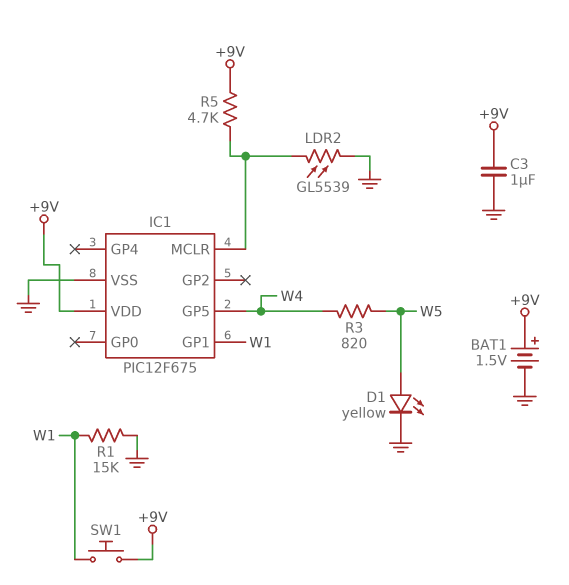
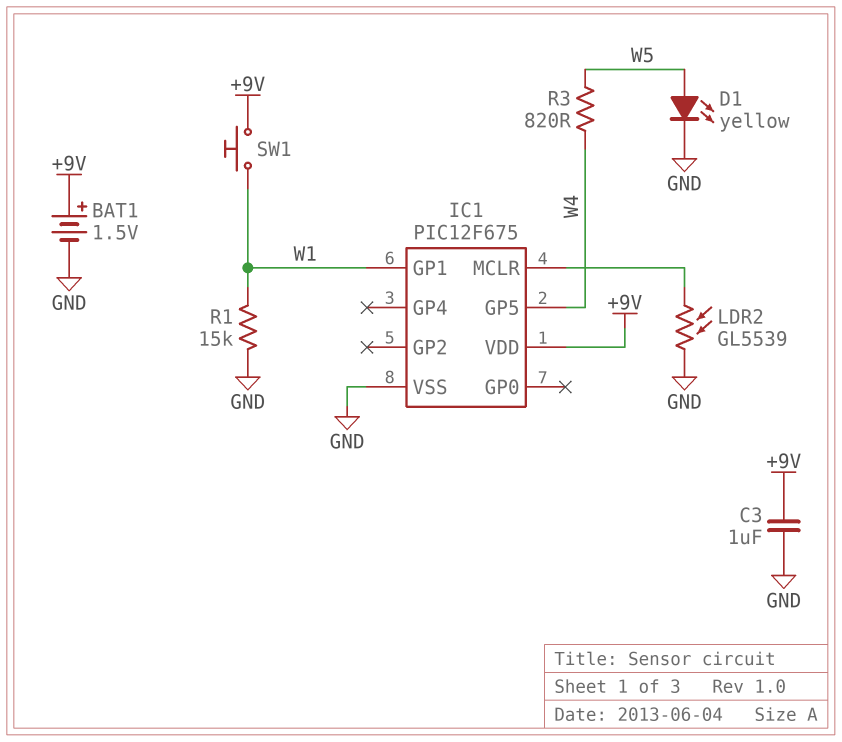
R5: 4.7k (+9V, IC1/MCLR) -> none

